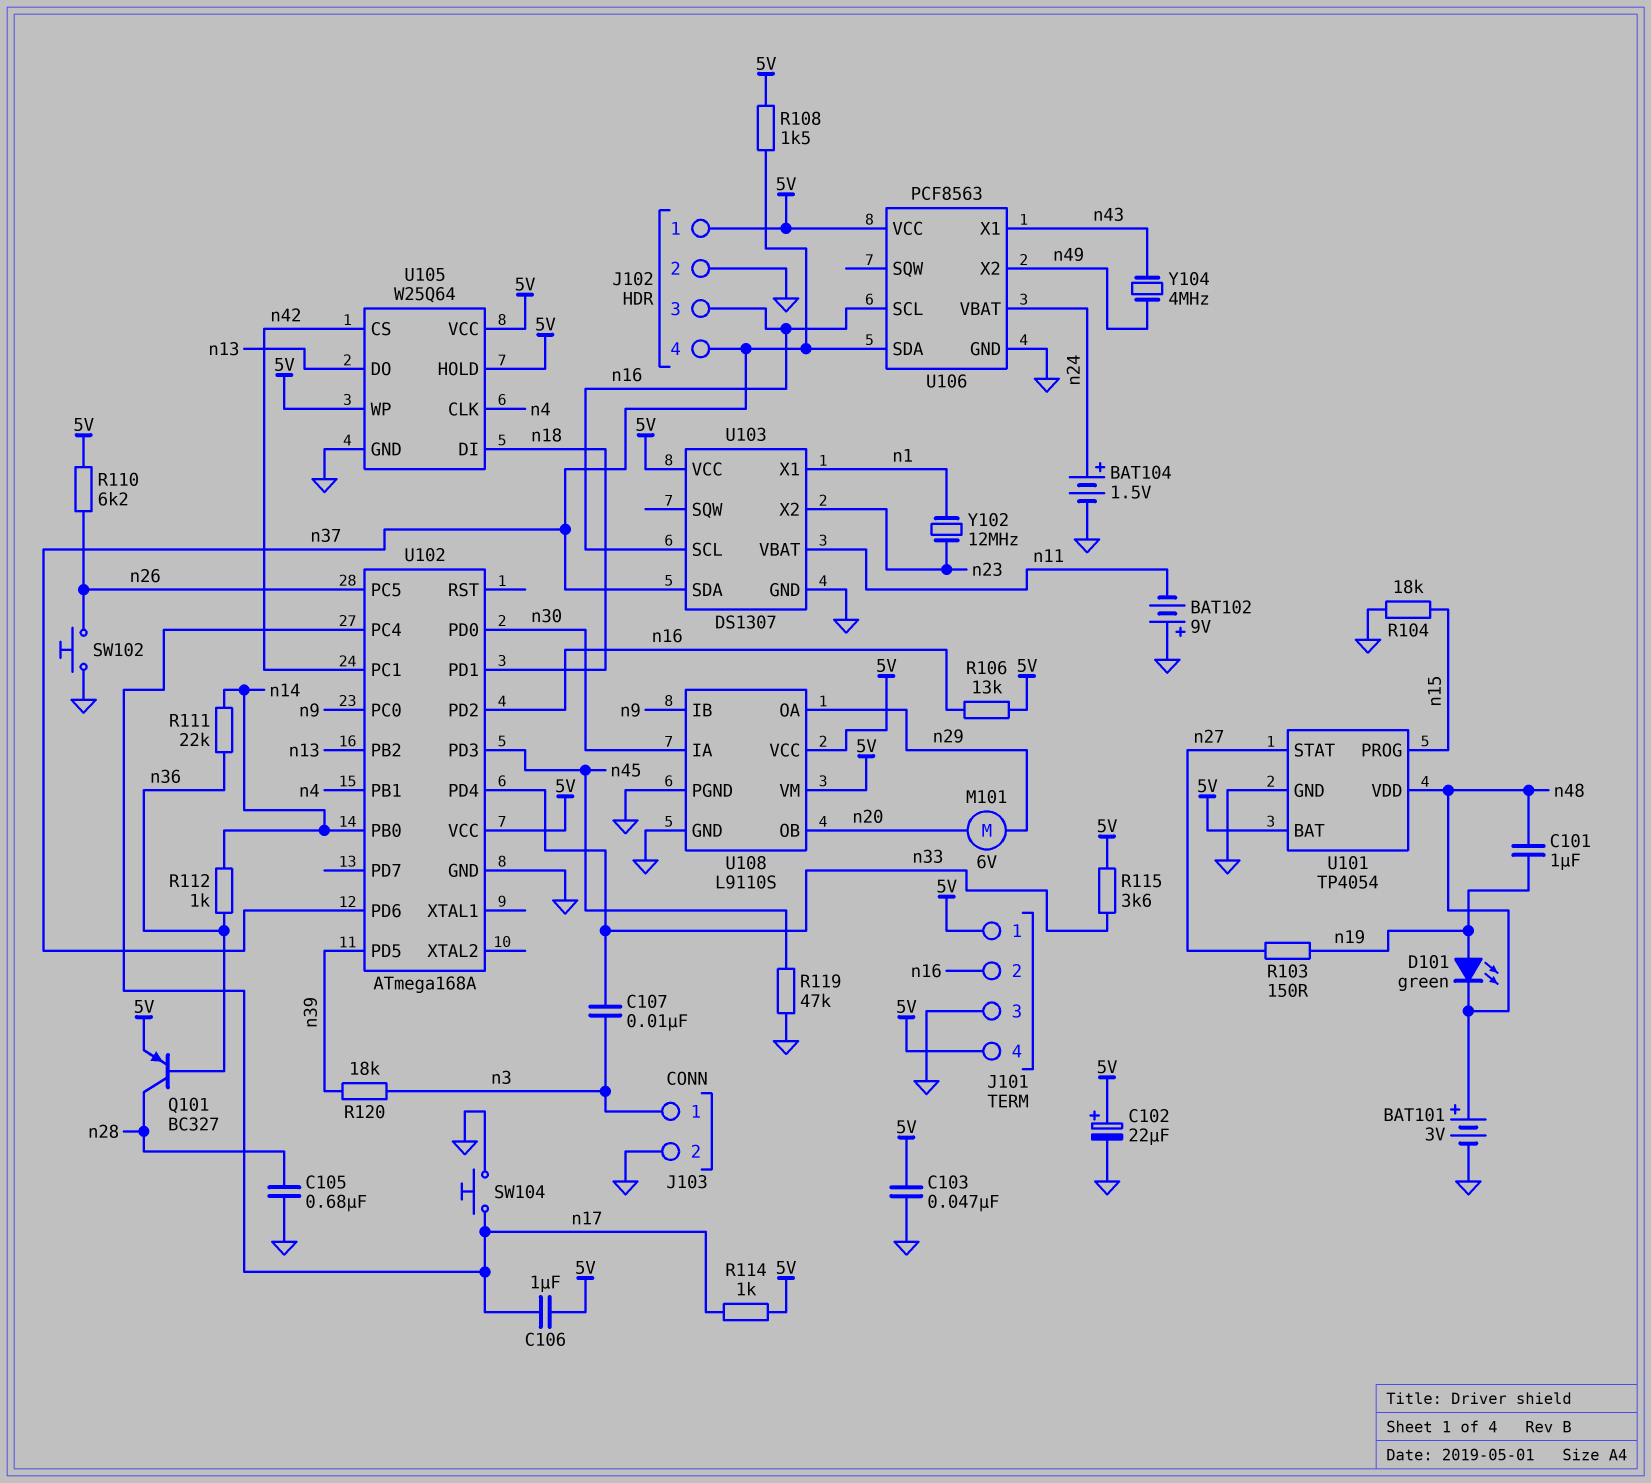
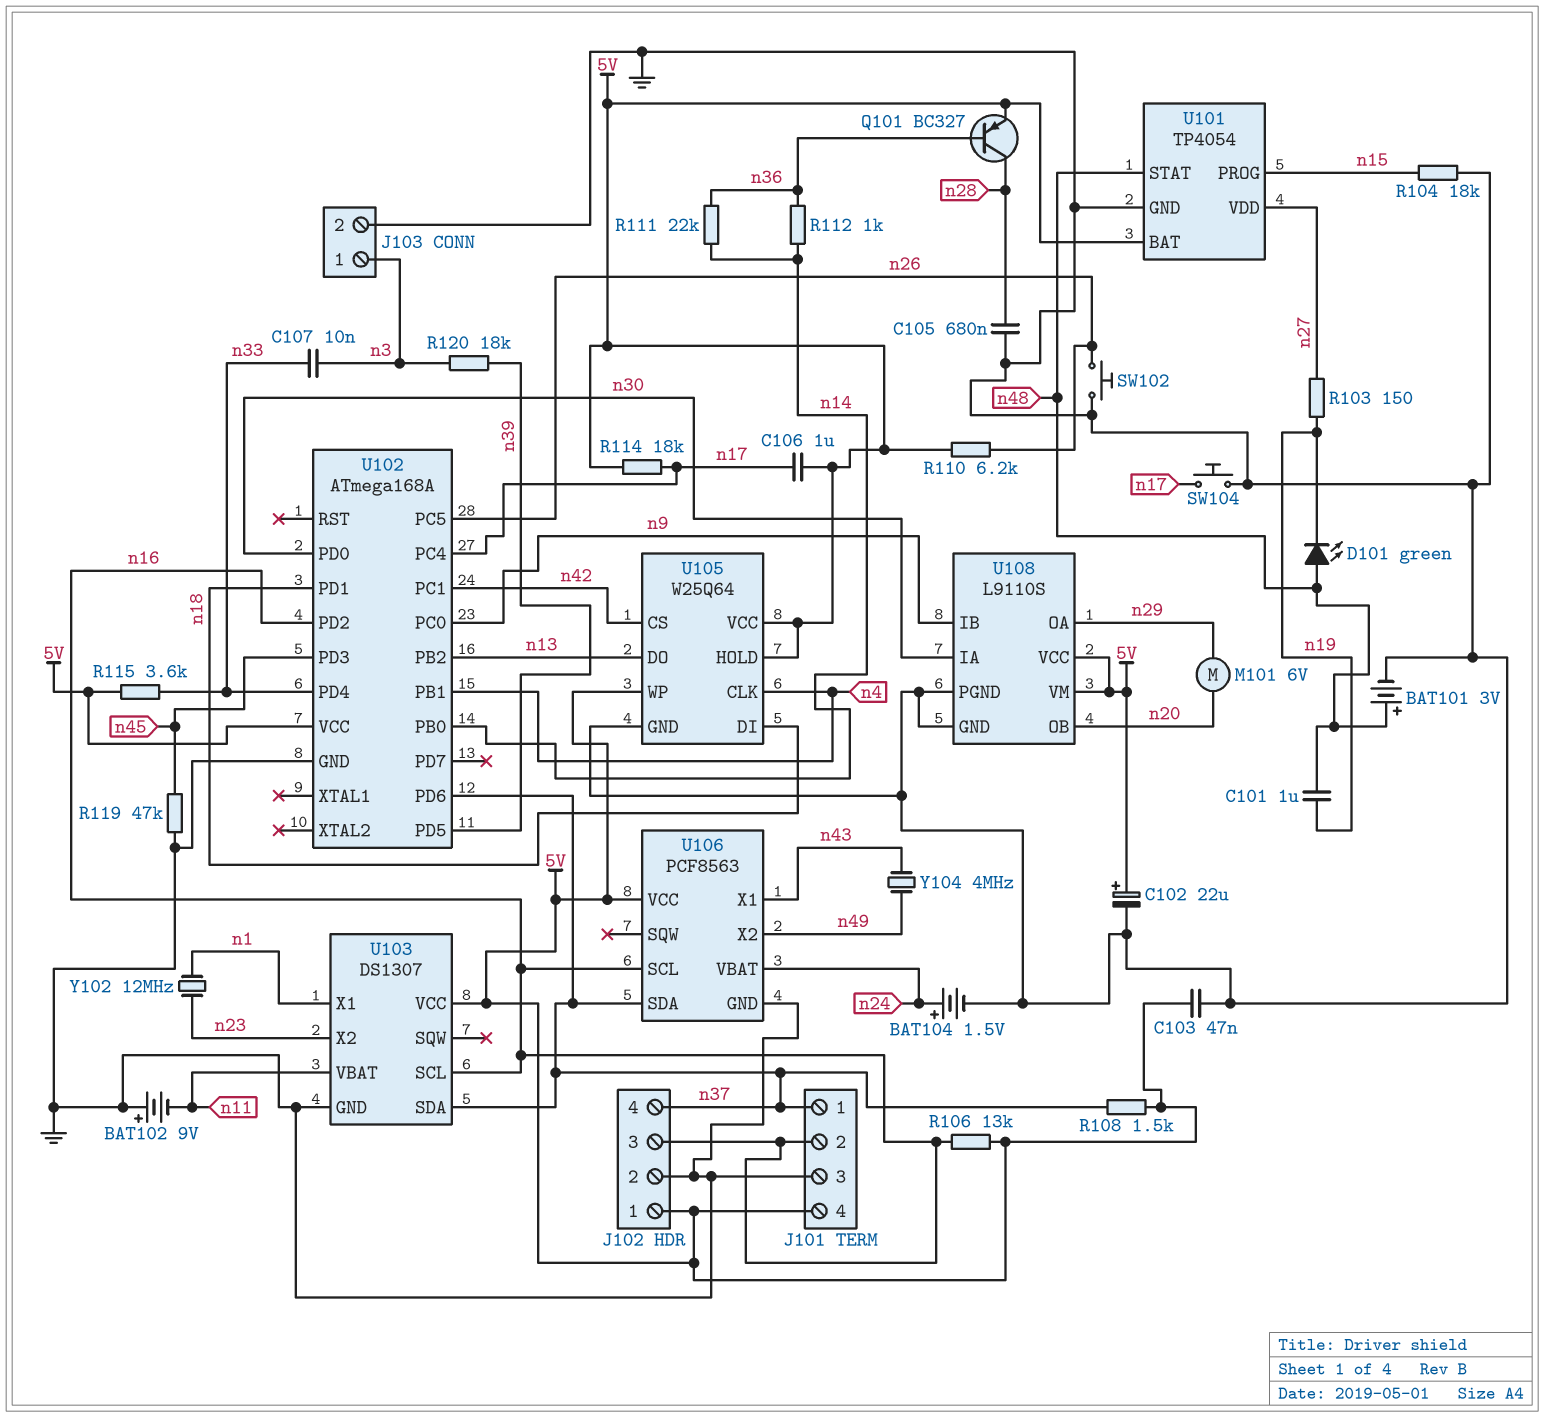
D101: LED green (A n19, K n48) -> LED green (A n48, K n19)
J101 pin 1: 5V -> n37
R114: 1k (5V, n17) -> 18k (5V, n17)
U101 pin STAT: n27 -> n48
U101 pin VDD: n48 -> n27

